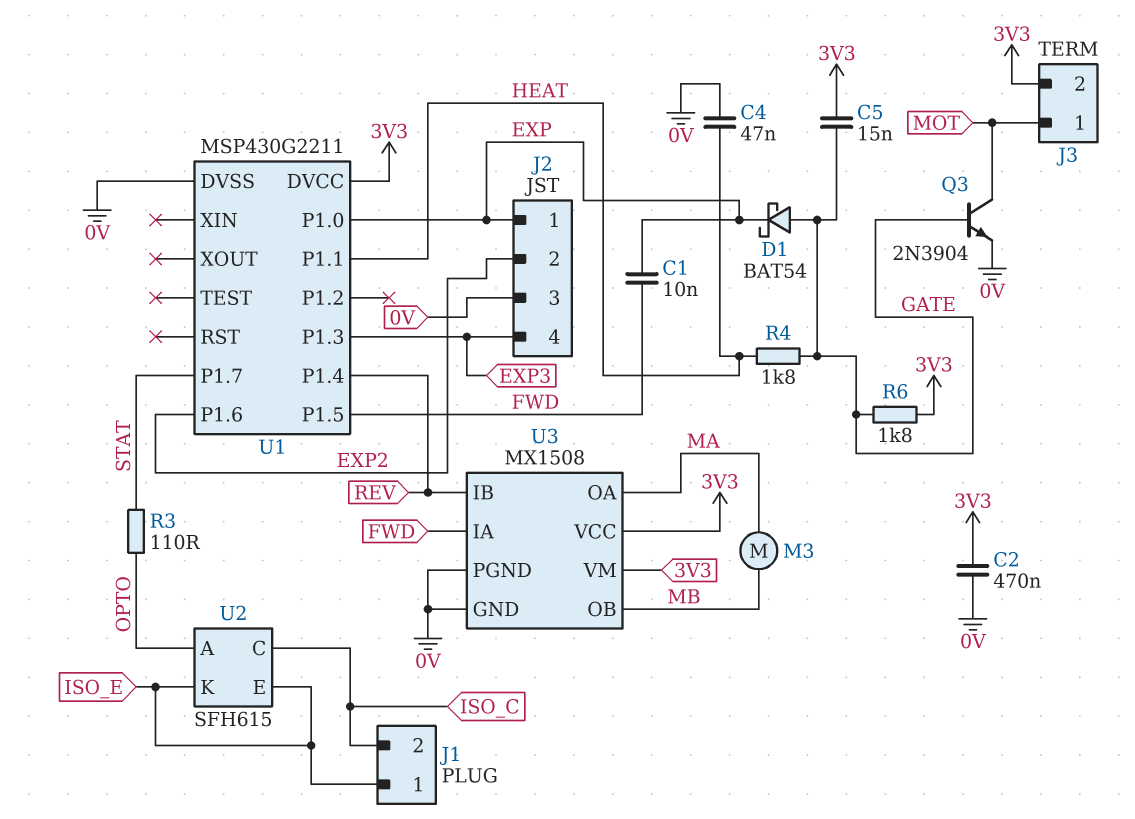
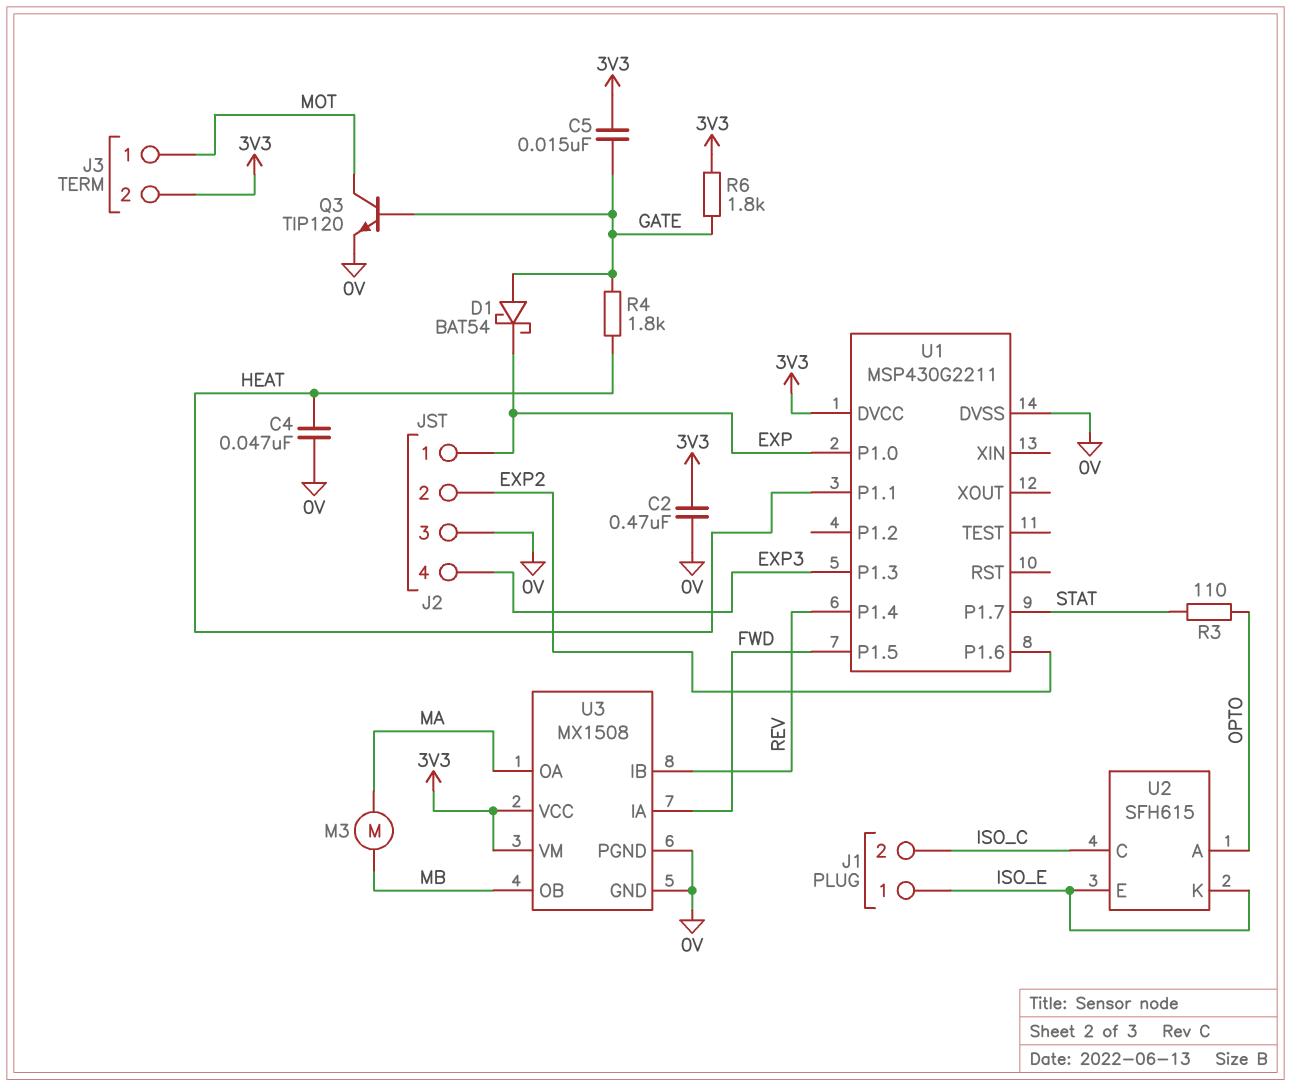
C1: 10nF (EXP, FWD) -> none
Q3: NPN 2N3904 (B GATE, C MOT, E 0V) -> NPN TIP120 (B GATE, C MOT, E 0V)

